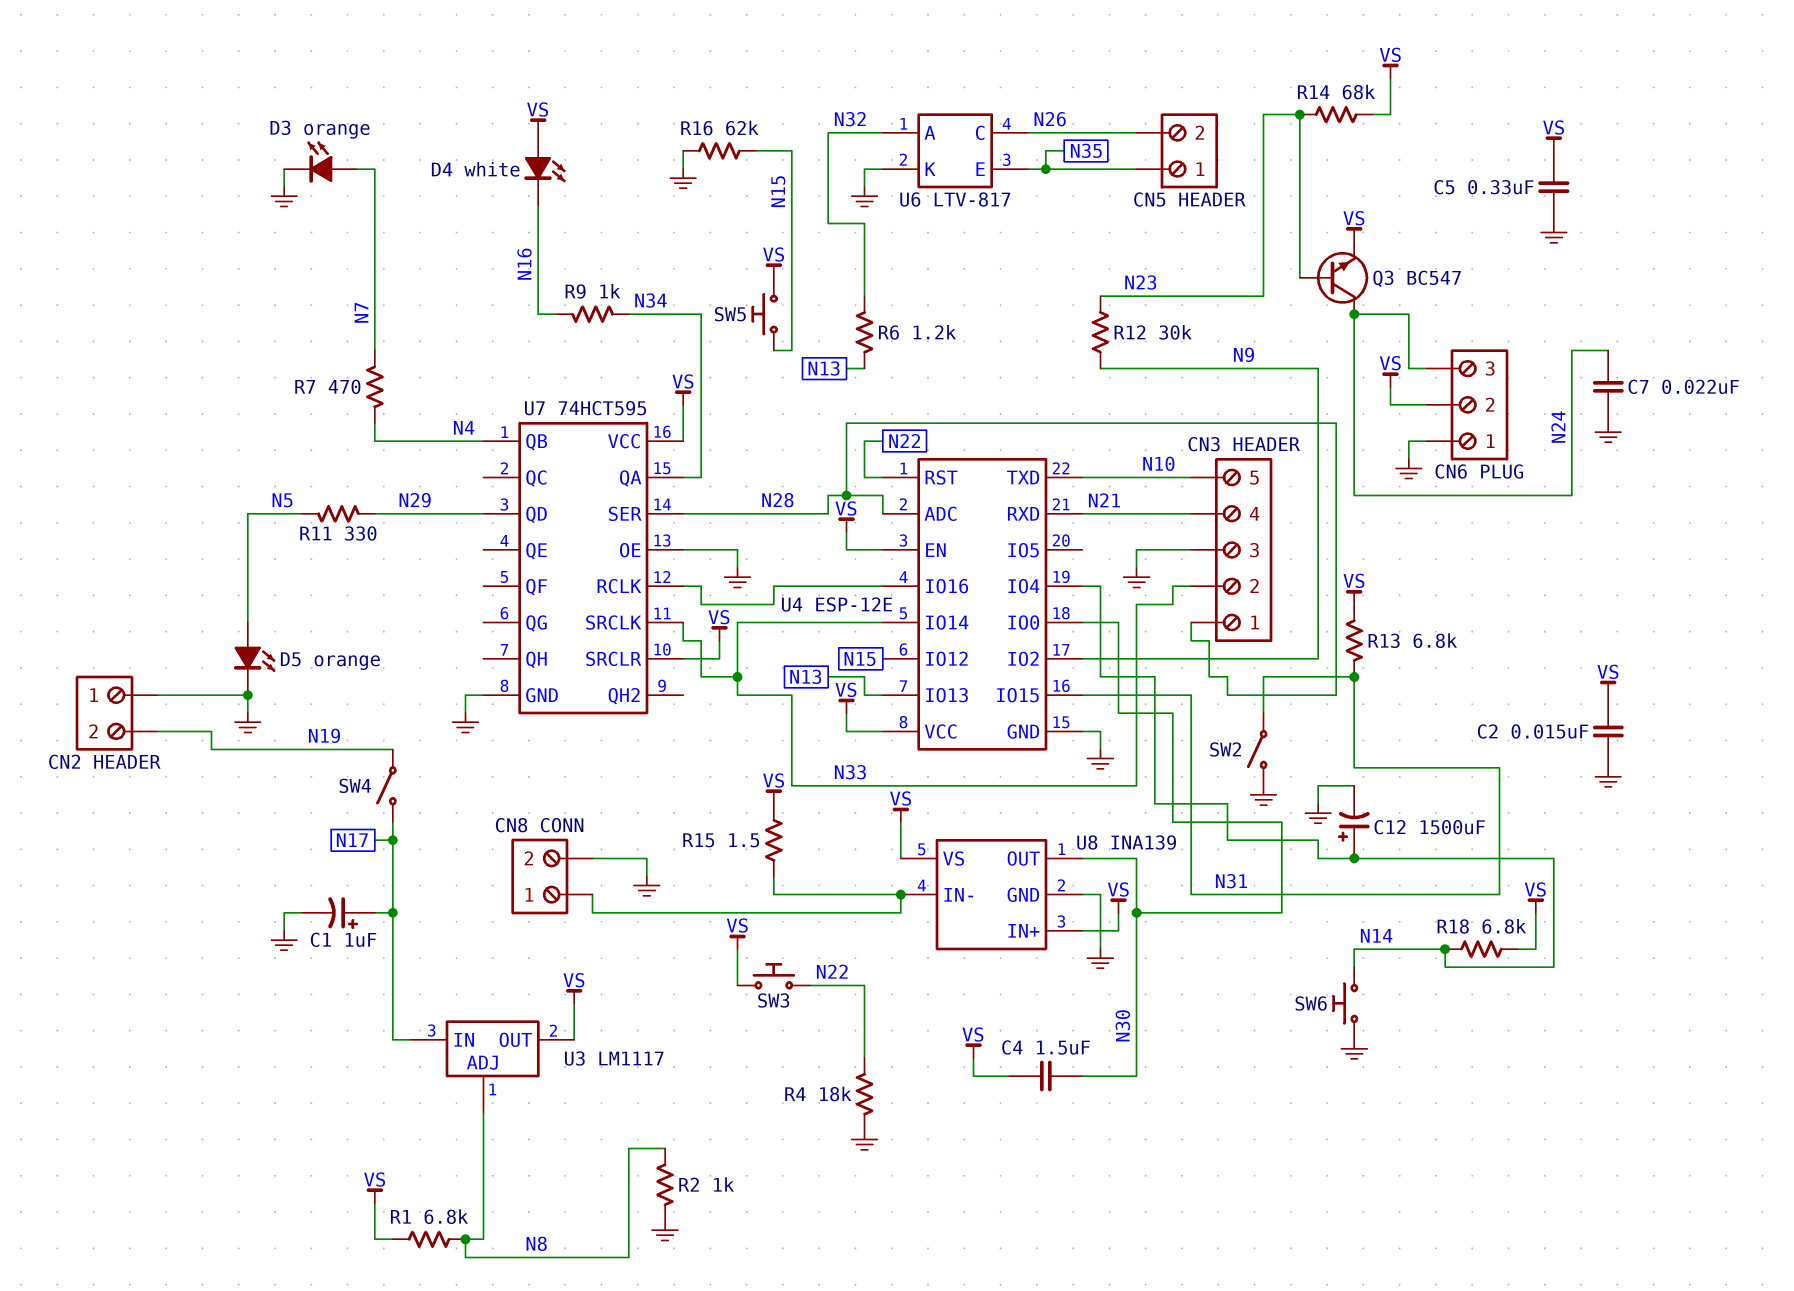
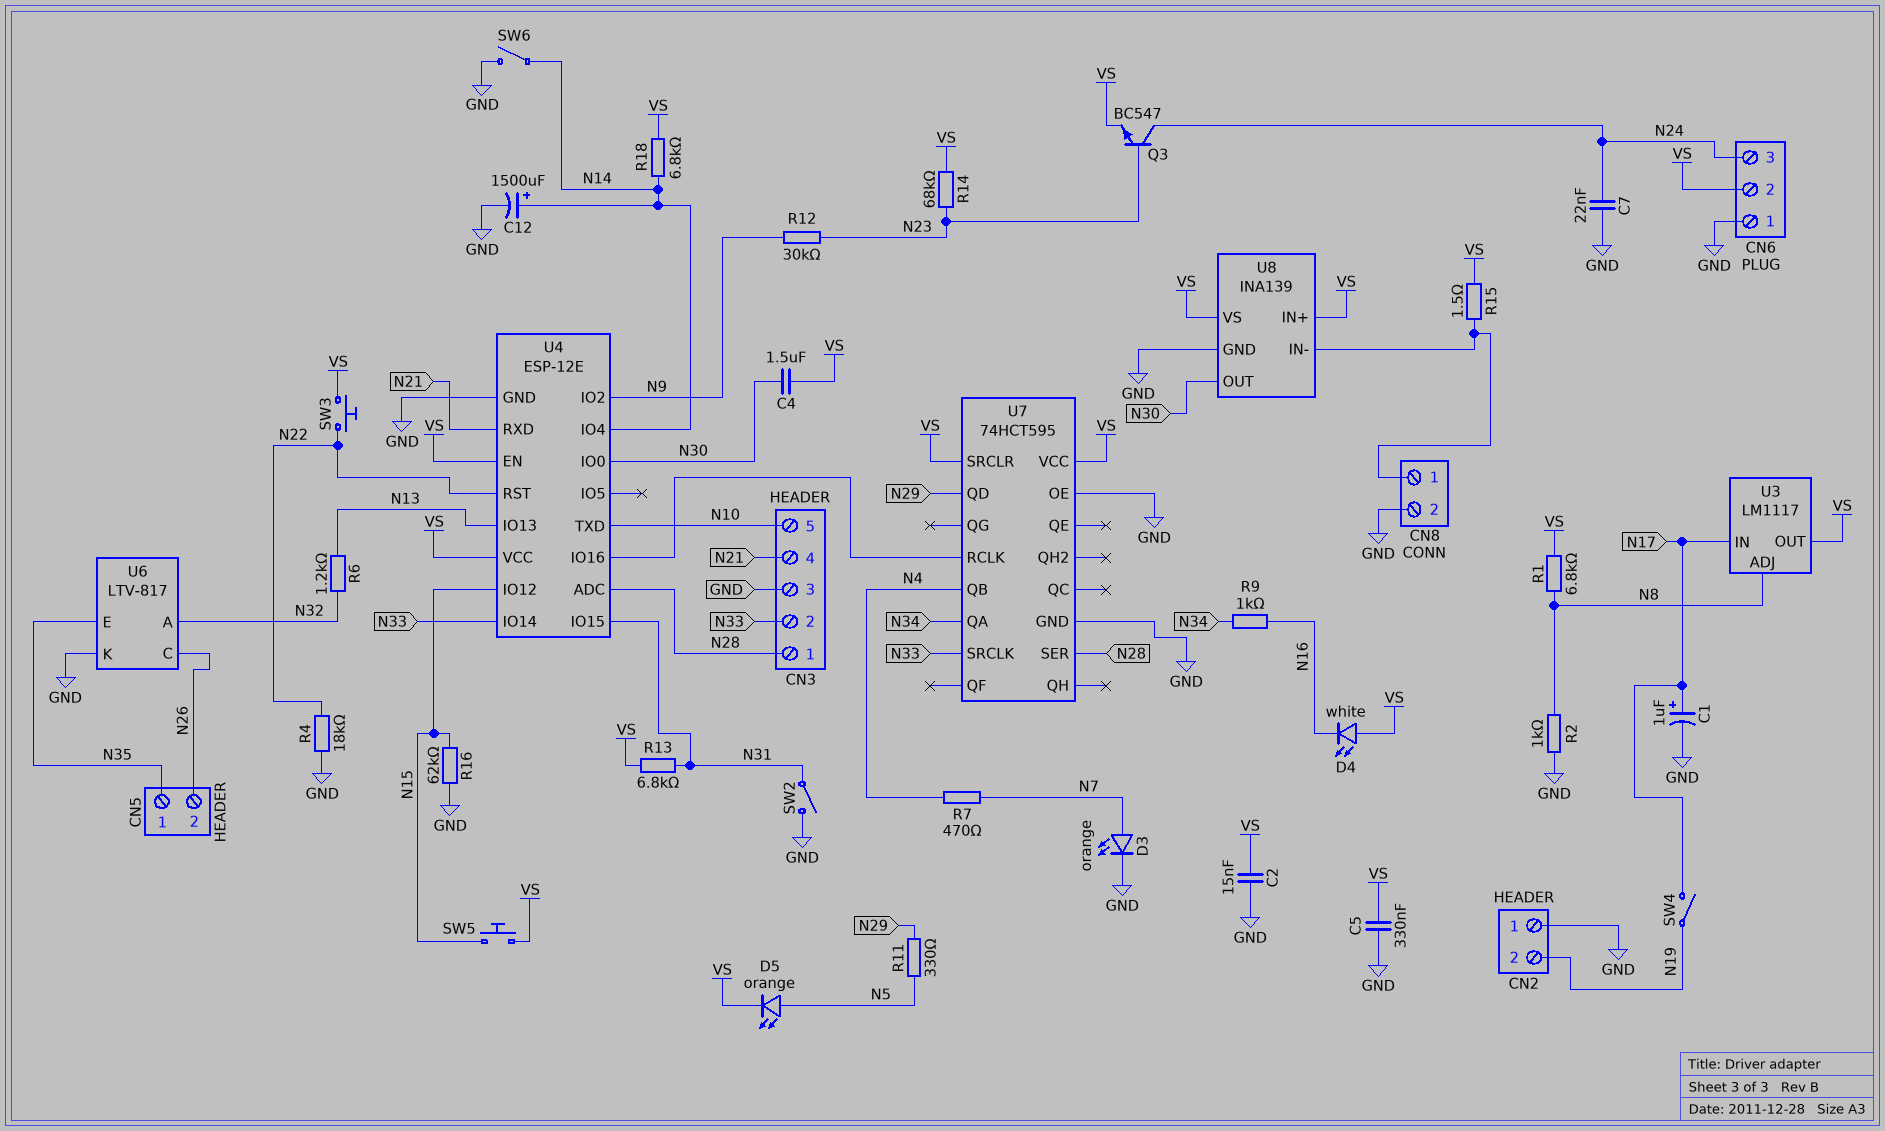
D5: LED orange (A N5, K GND) -> LED orange (A N5, K VS)
SW6: button (GND, N14) -> switch (GND, N14)

